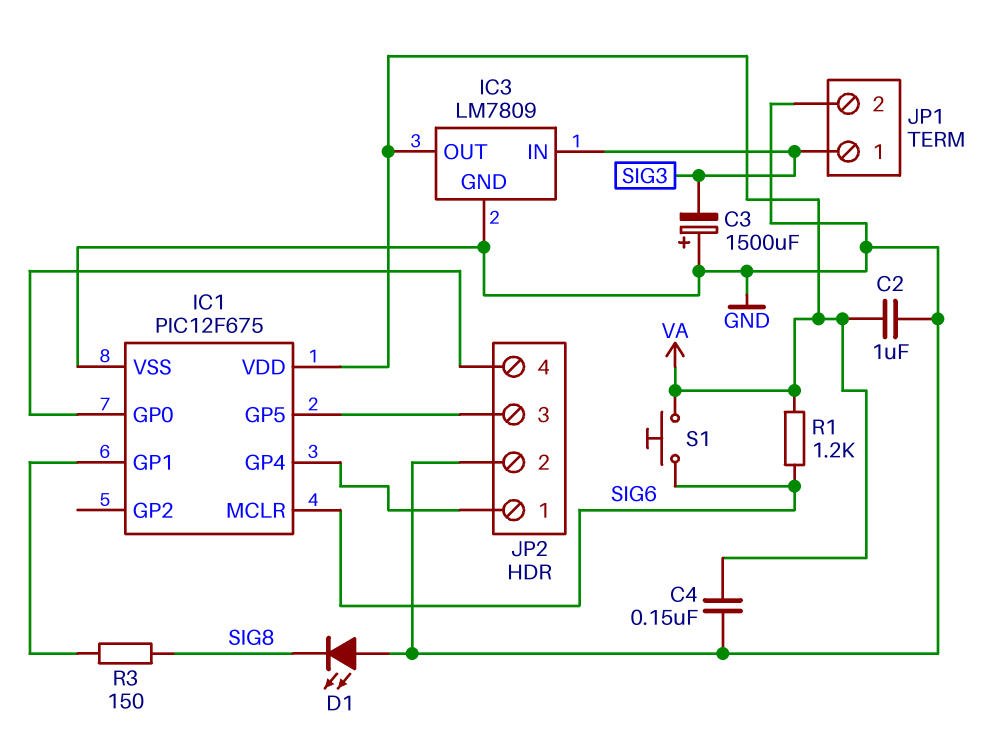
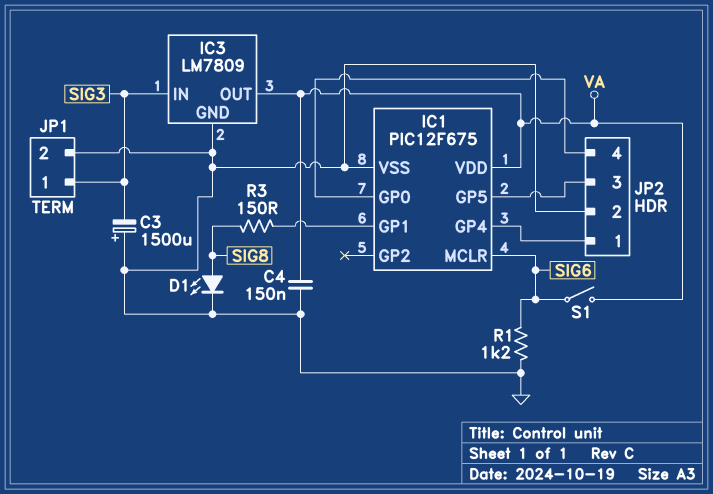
C2: 1uF (GND, VA) -> none
D1: LED (A GND, K SIG8) -> LED (A SIG8, K GND)
R1: 1.2k (SIG6, VA) -> 1.2k (GND, SIG6)
S1: button (SIG6, VA) -> switch (SIG6, VA)

